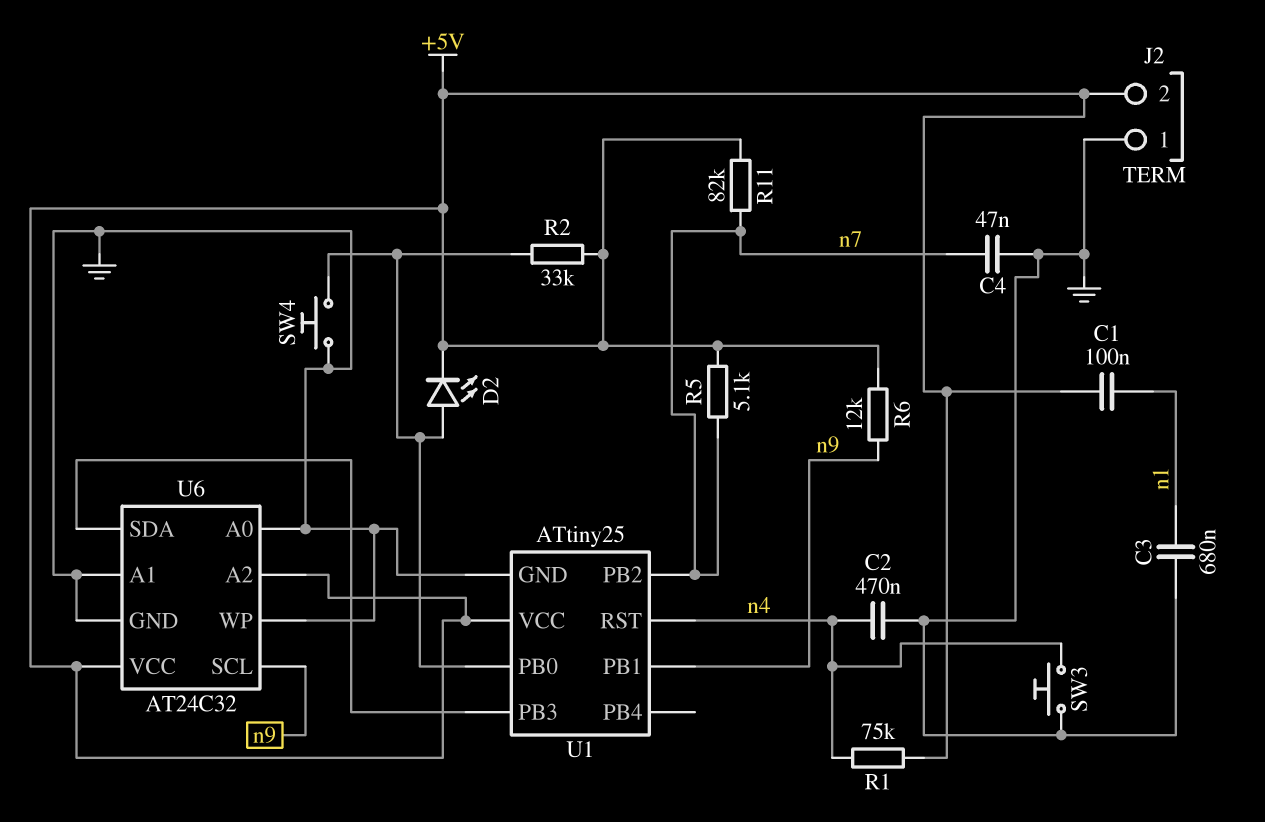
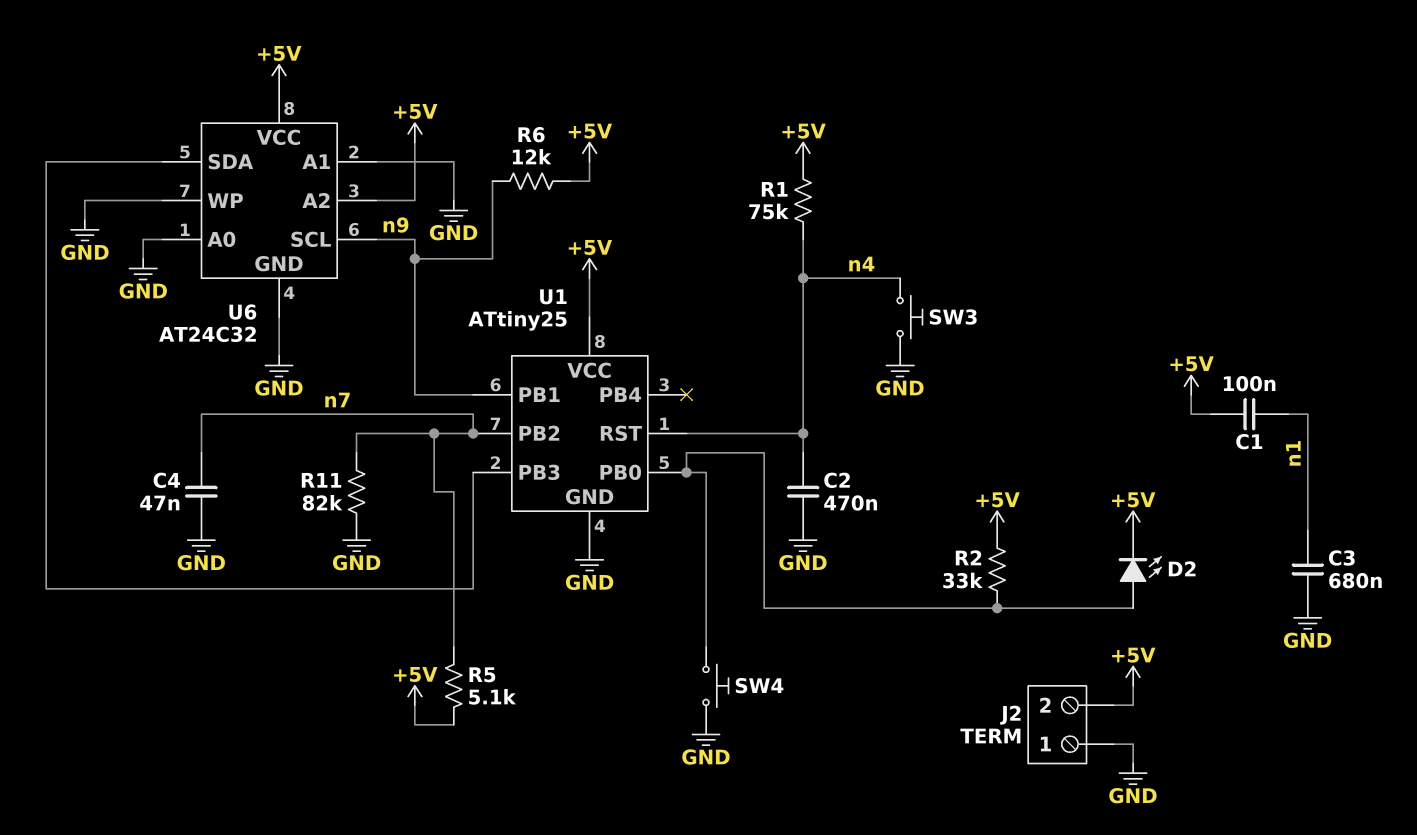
R11: 82k (+5V, n7) -> 82k (GND, n7)

